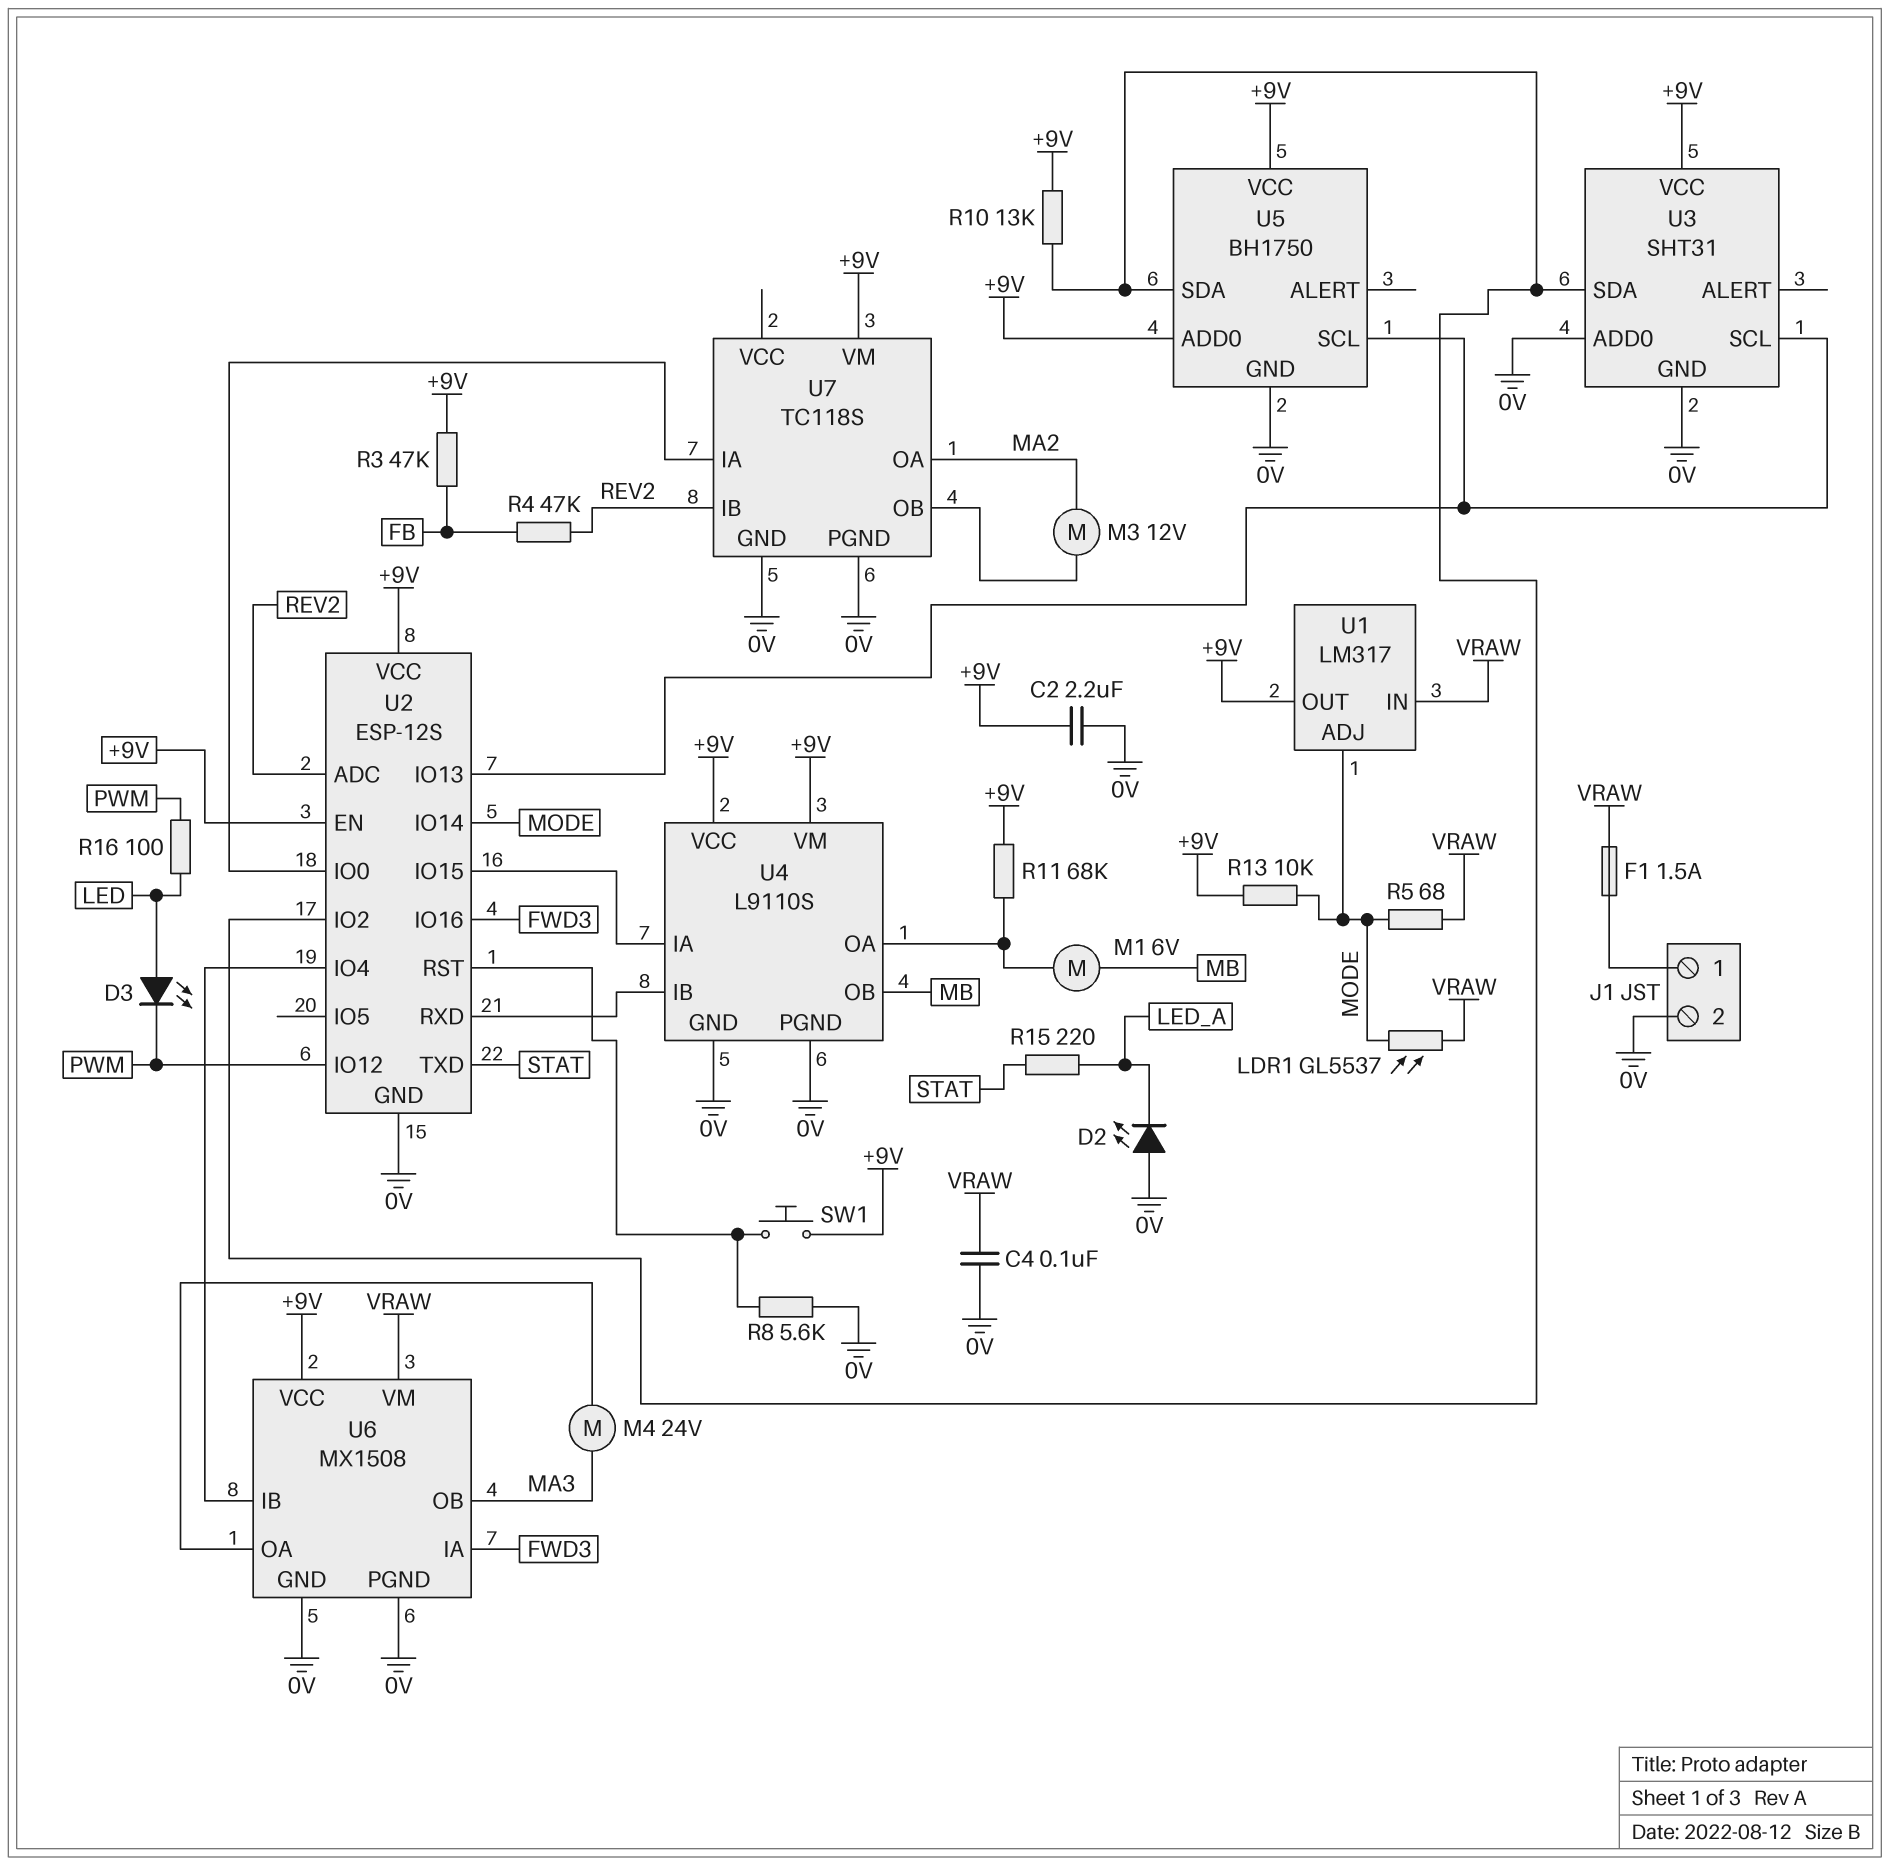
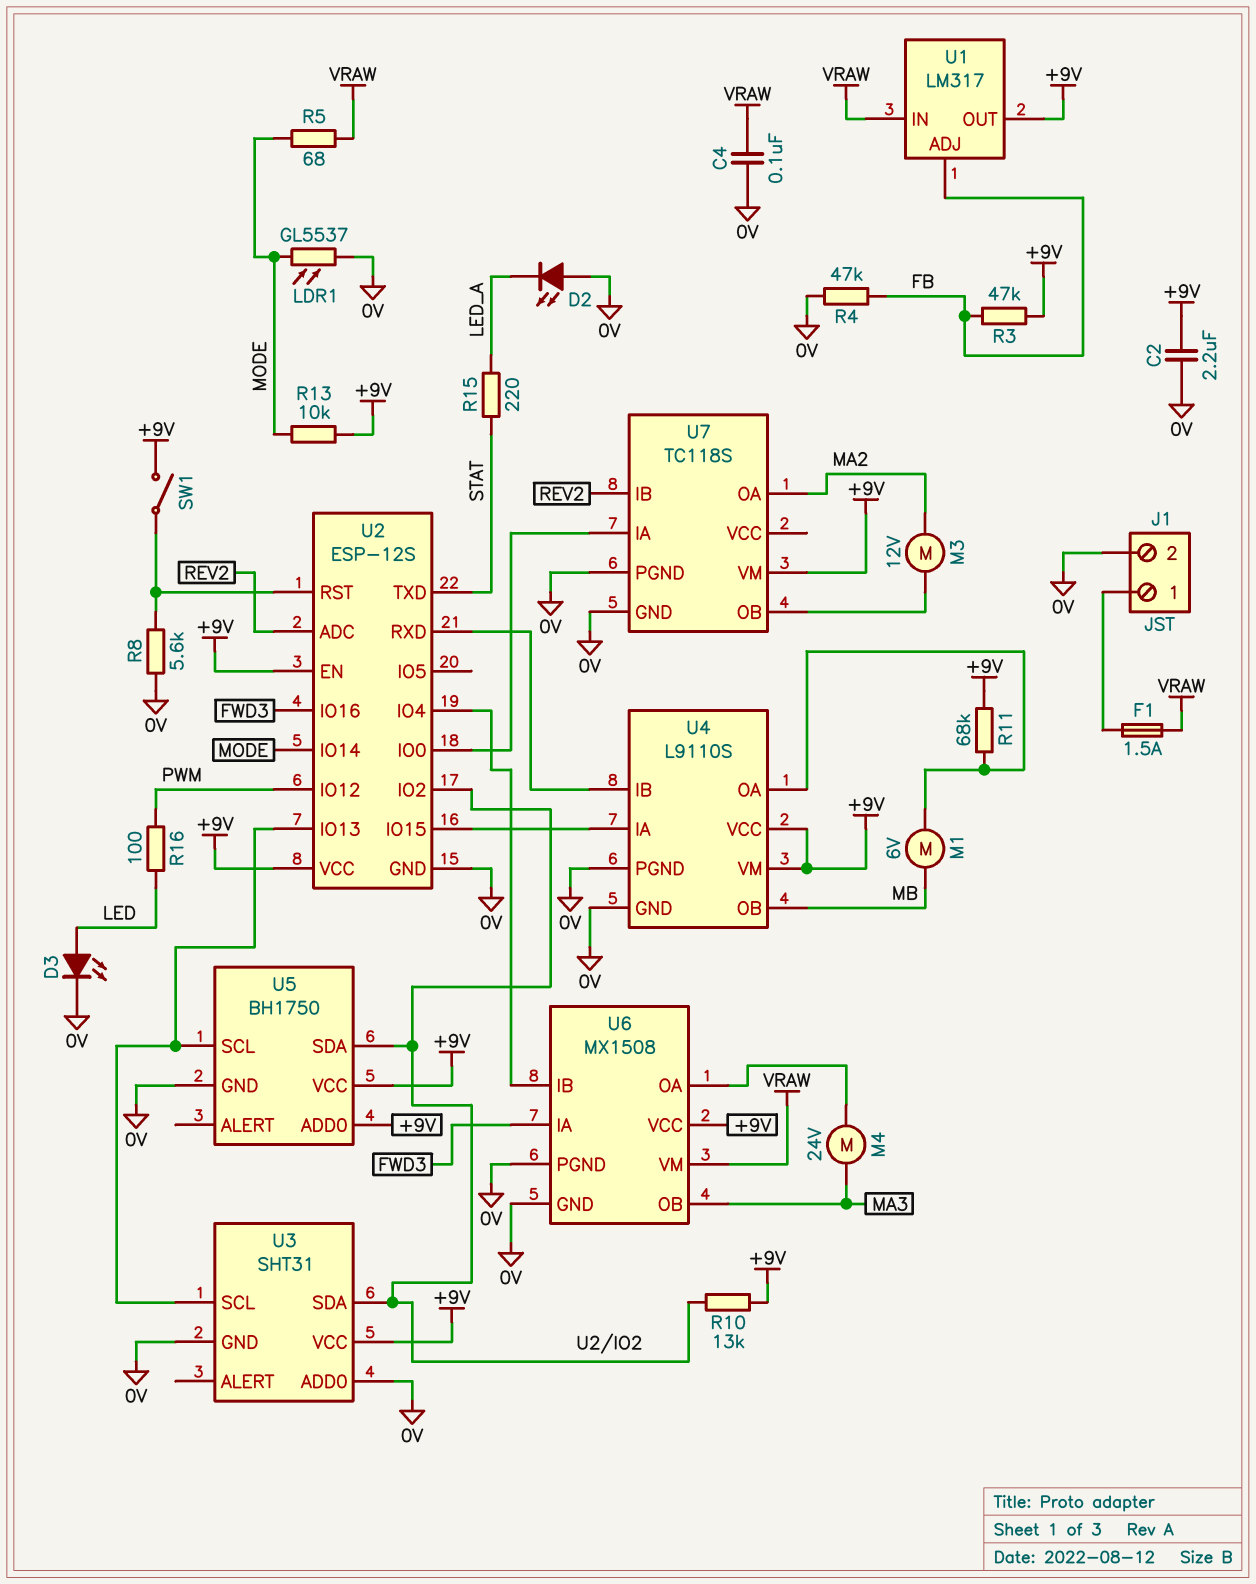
D3: LED (A LED, K PWM) -> LED (A LED, K 0V)
LDR1: GL5537 (MODE, VRAW) -> GL5537 (0V, MODE)
R4: 47k (FB, REV2) -> 47k (0V, FB)
SW1: button (+9V, U2/RST) -> switch (+9V, U2/RST)
U1 pin ADJ: MODE -> FB

